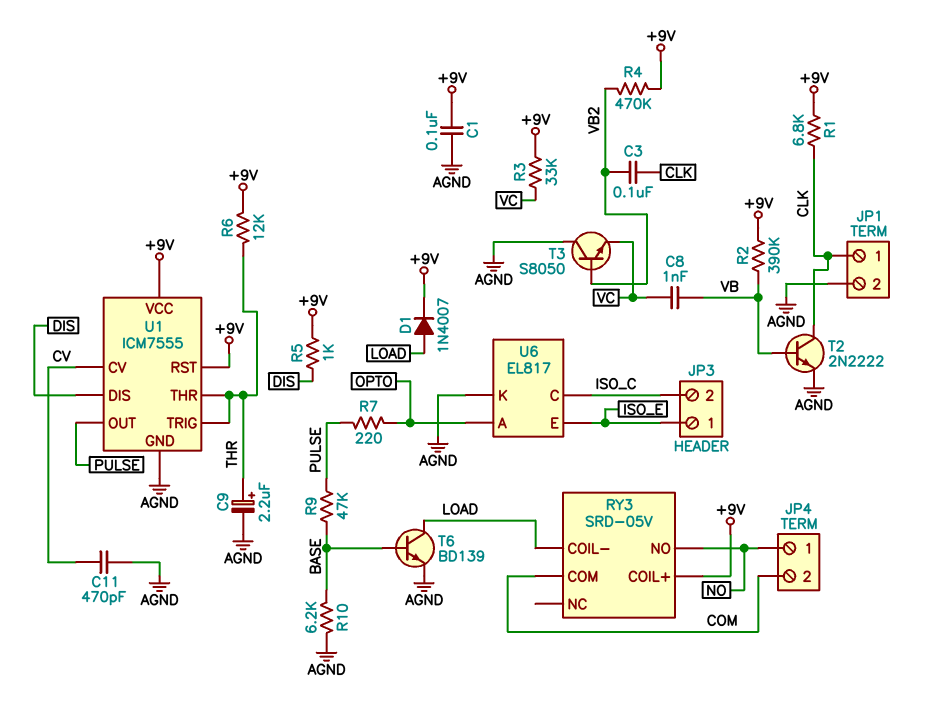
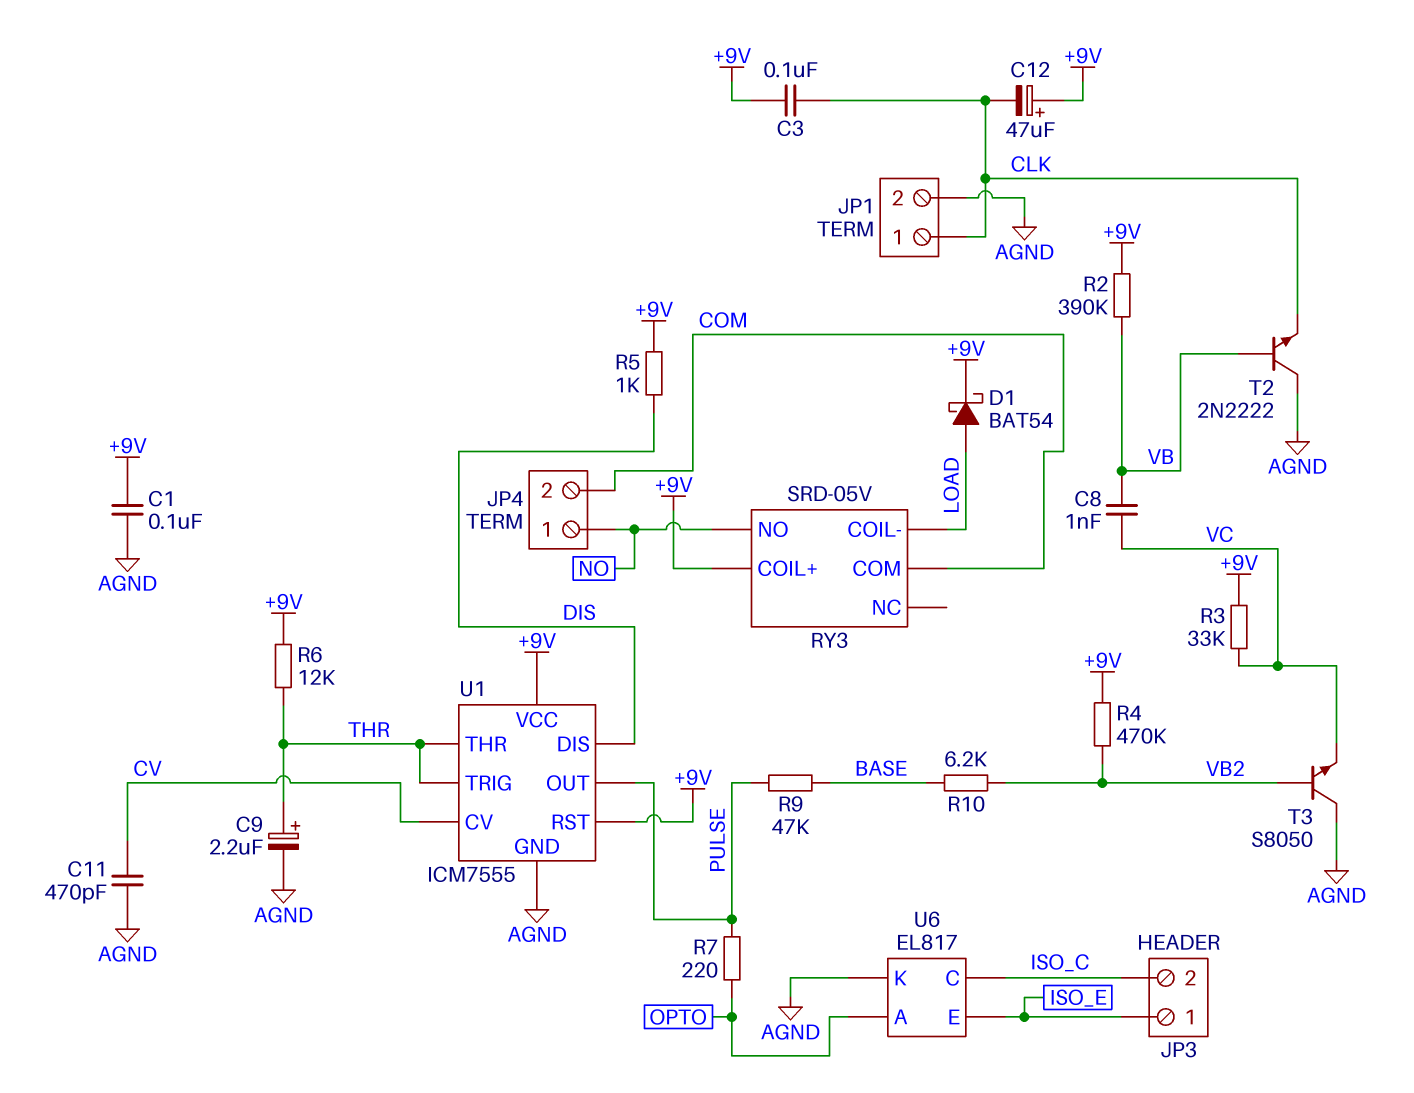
C3: 100nF (CLK, VB2) -> 100nF (+9V, CLK)
C12: none -> 47uF (plus +9V, minus CLK)
D1: diode 1N4007 (A LOAD, K +9V) -> schottky BAT54 (A LOAD, K +9V)
R1: 6.8k (+9V, CLK) -> none
R10: 6.2k (AGND, BASE) -> 6.2k (BASE, VB2)
T2: NPN 2N2222 (B VB, C CLK, E AGND) -> NPN 2N2222 (B VB, C AGND, E CLK)
T6: NPN BD139 (B BASE, C LOAD, E AGND) -> none

